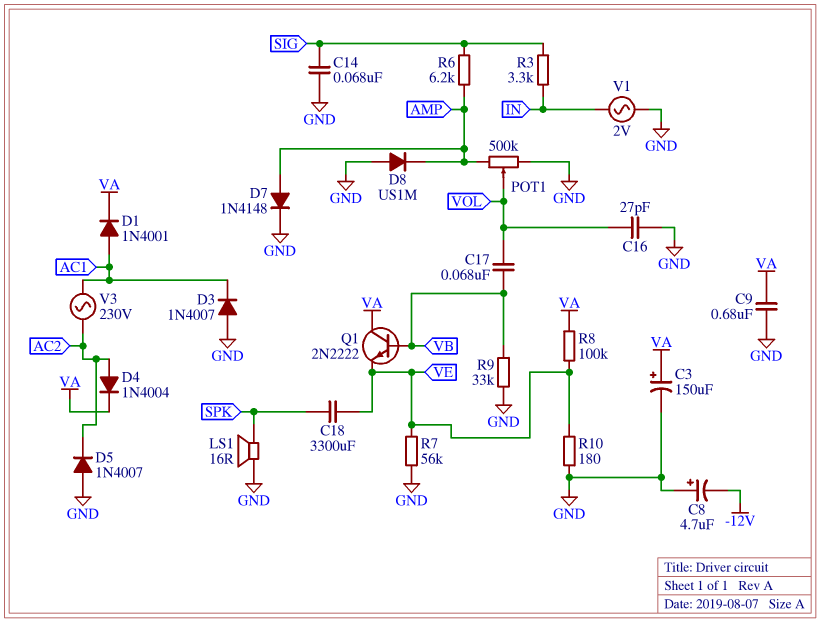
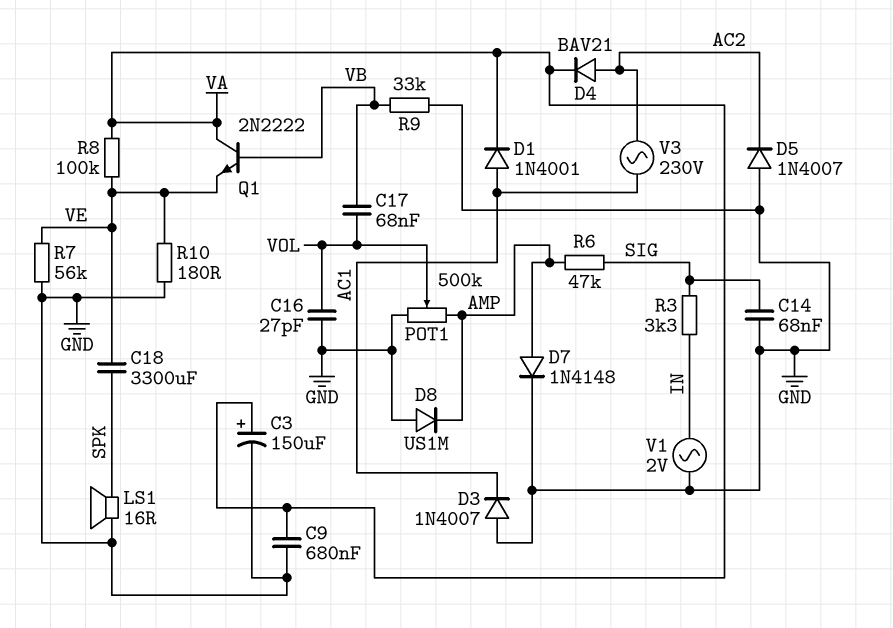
C8: 4.7uF (plus GND, minus -12V) -> none
D4: diode 1N4004 (A AC2, K VA) -> diode BAV21 (A AC2, K VA)
R6: 6.2k (AMP, SIG) -> 47k (AMP, SIG)

